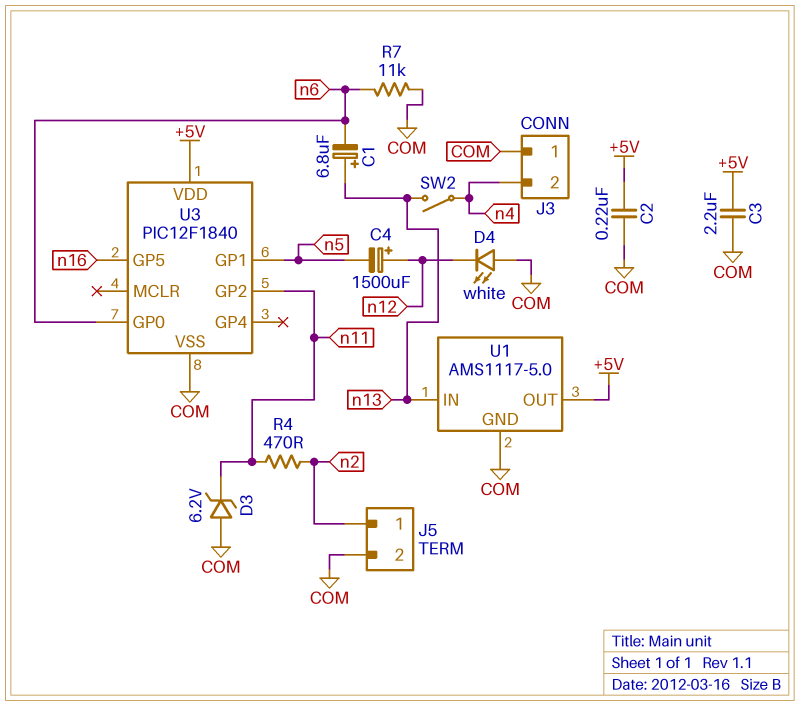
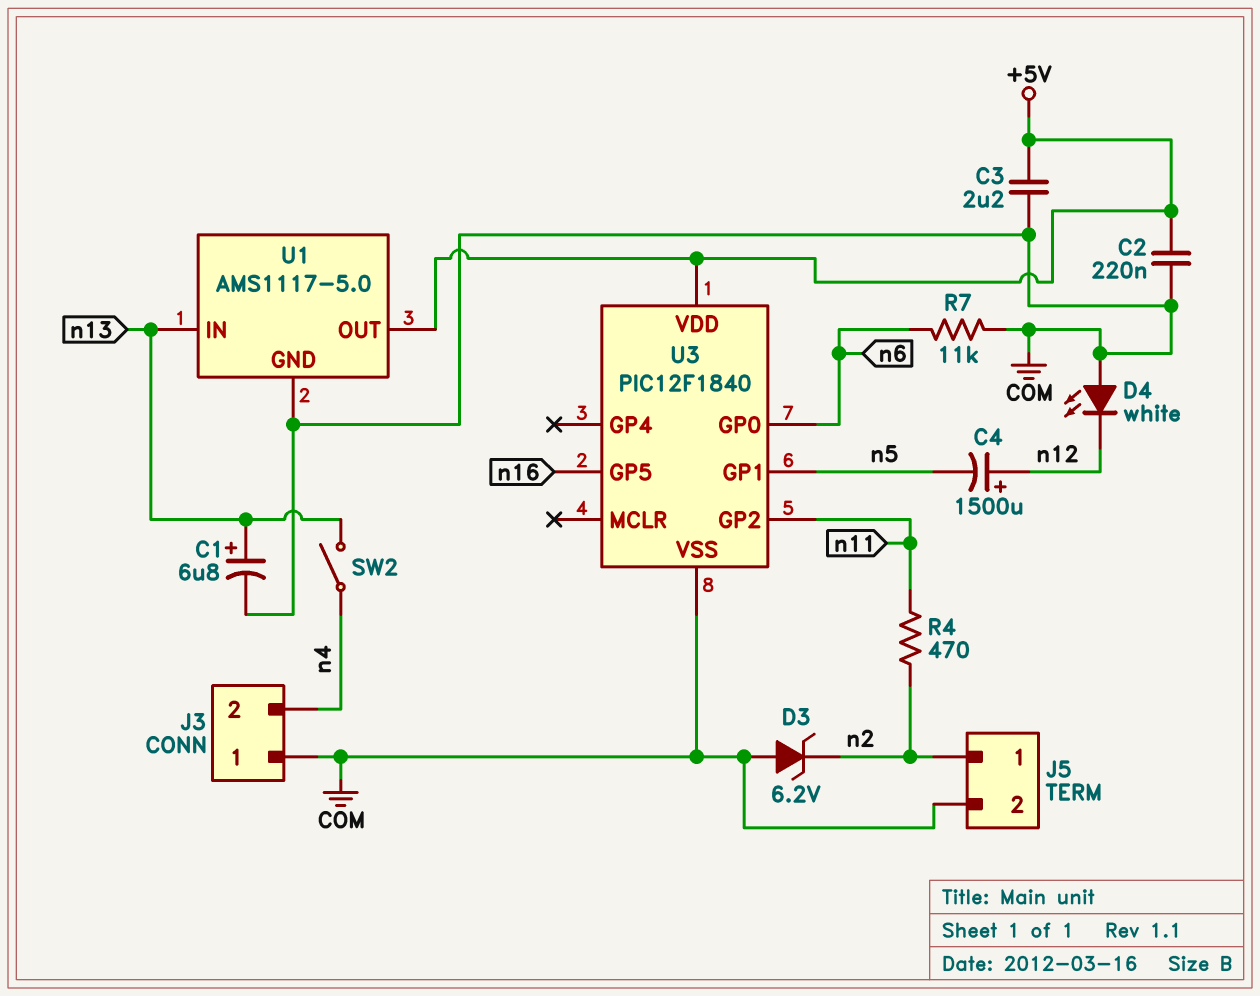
C1: 6.8uF (plus n13, minus n6) -> 6.8uF (plus n13, minus COM)
D3: zener 6.2V (A COM, K n11) -> zener 6.2V (A COM, K n2)

